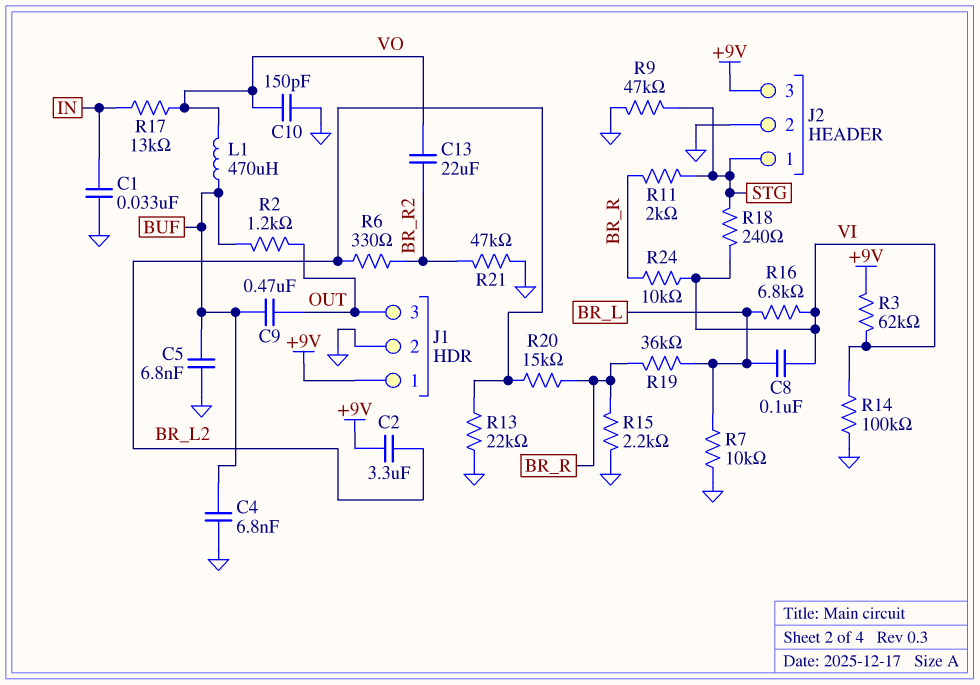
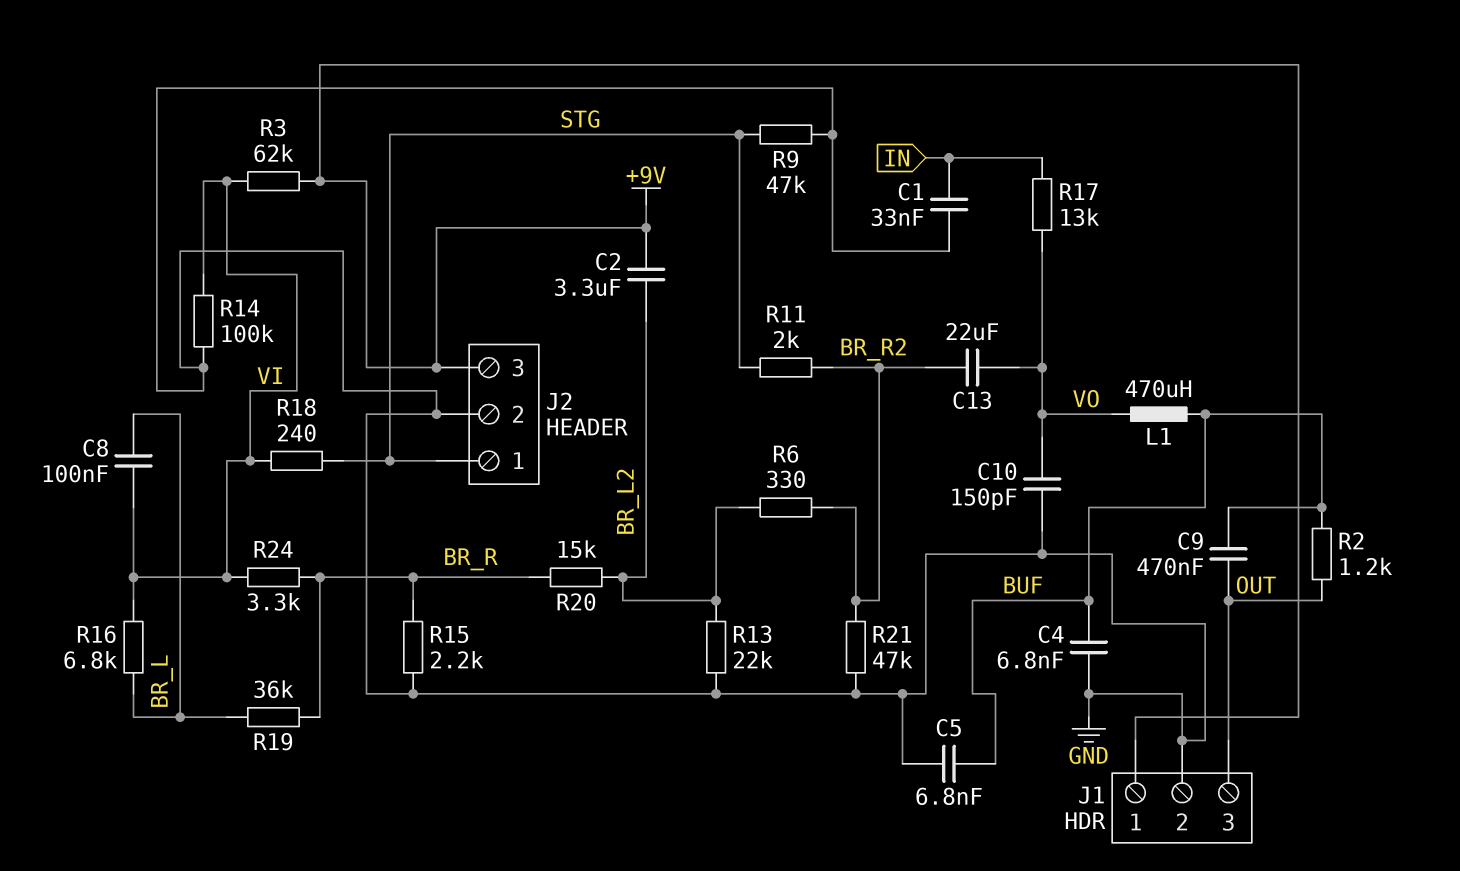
R7: 10k (BR_L, GND) -> none
R11: 2k (BR_R, STG) -> 2k (BR_R2, STG)
R24: 10k (BR_R, VI) -> 3.3k (BR_R, VI)

